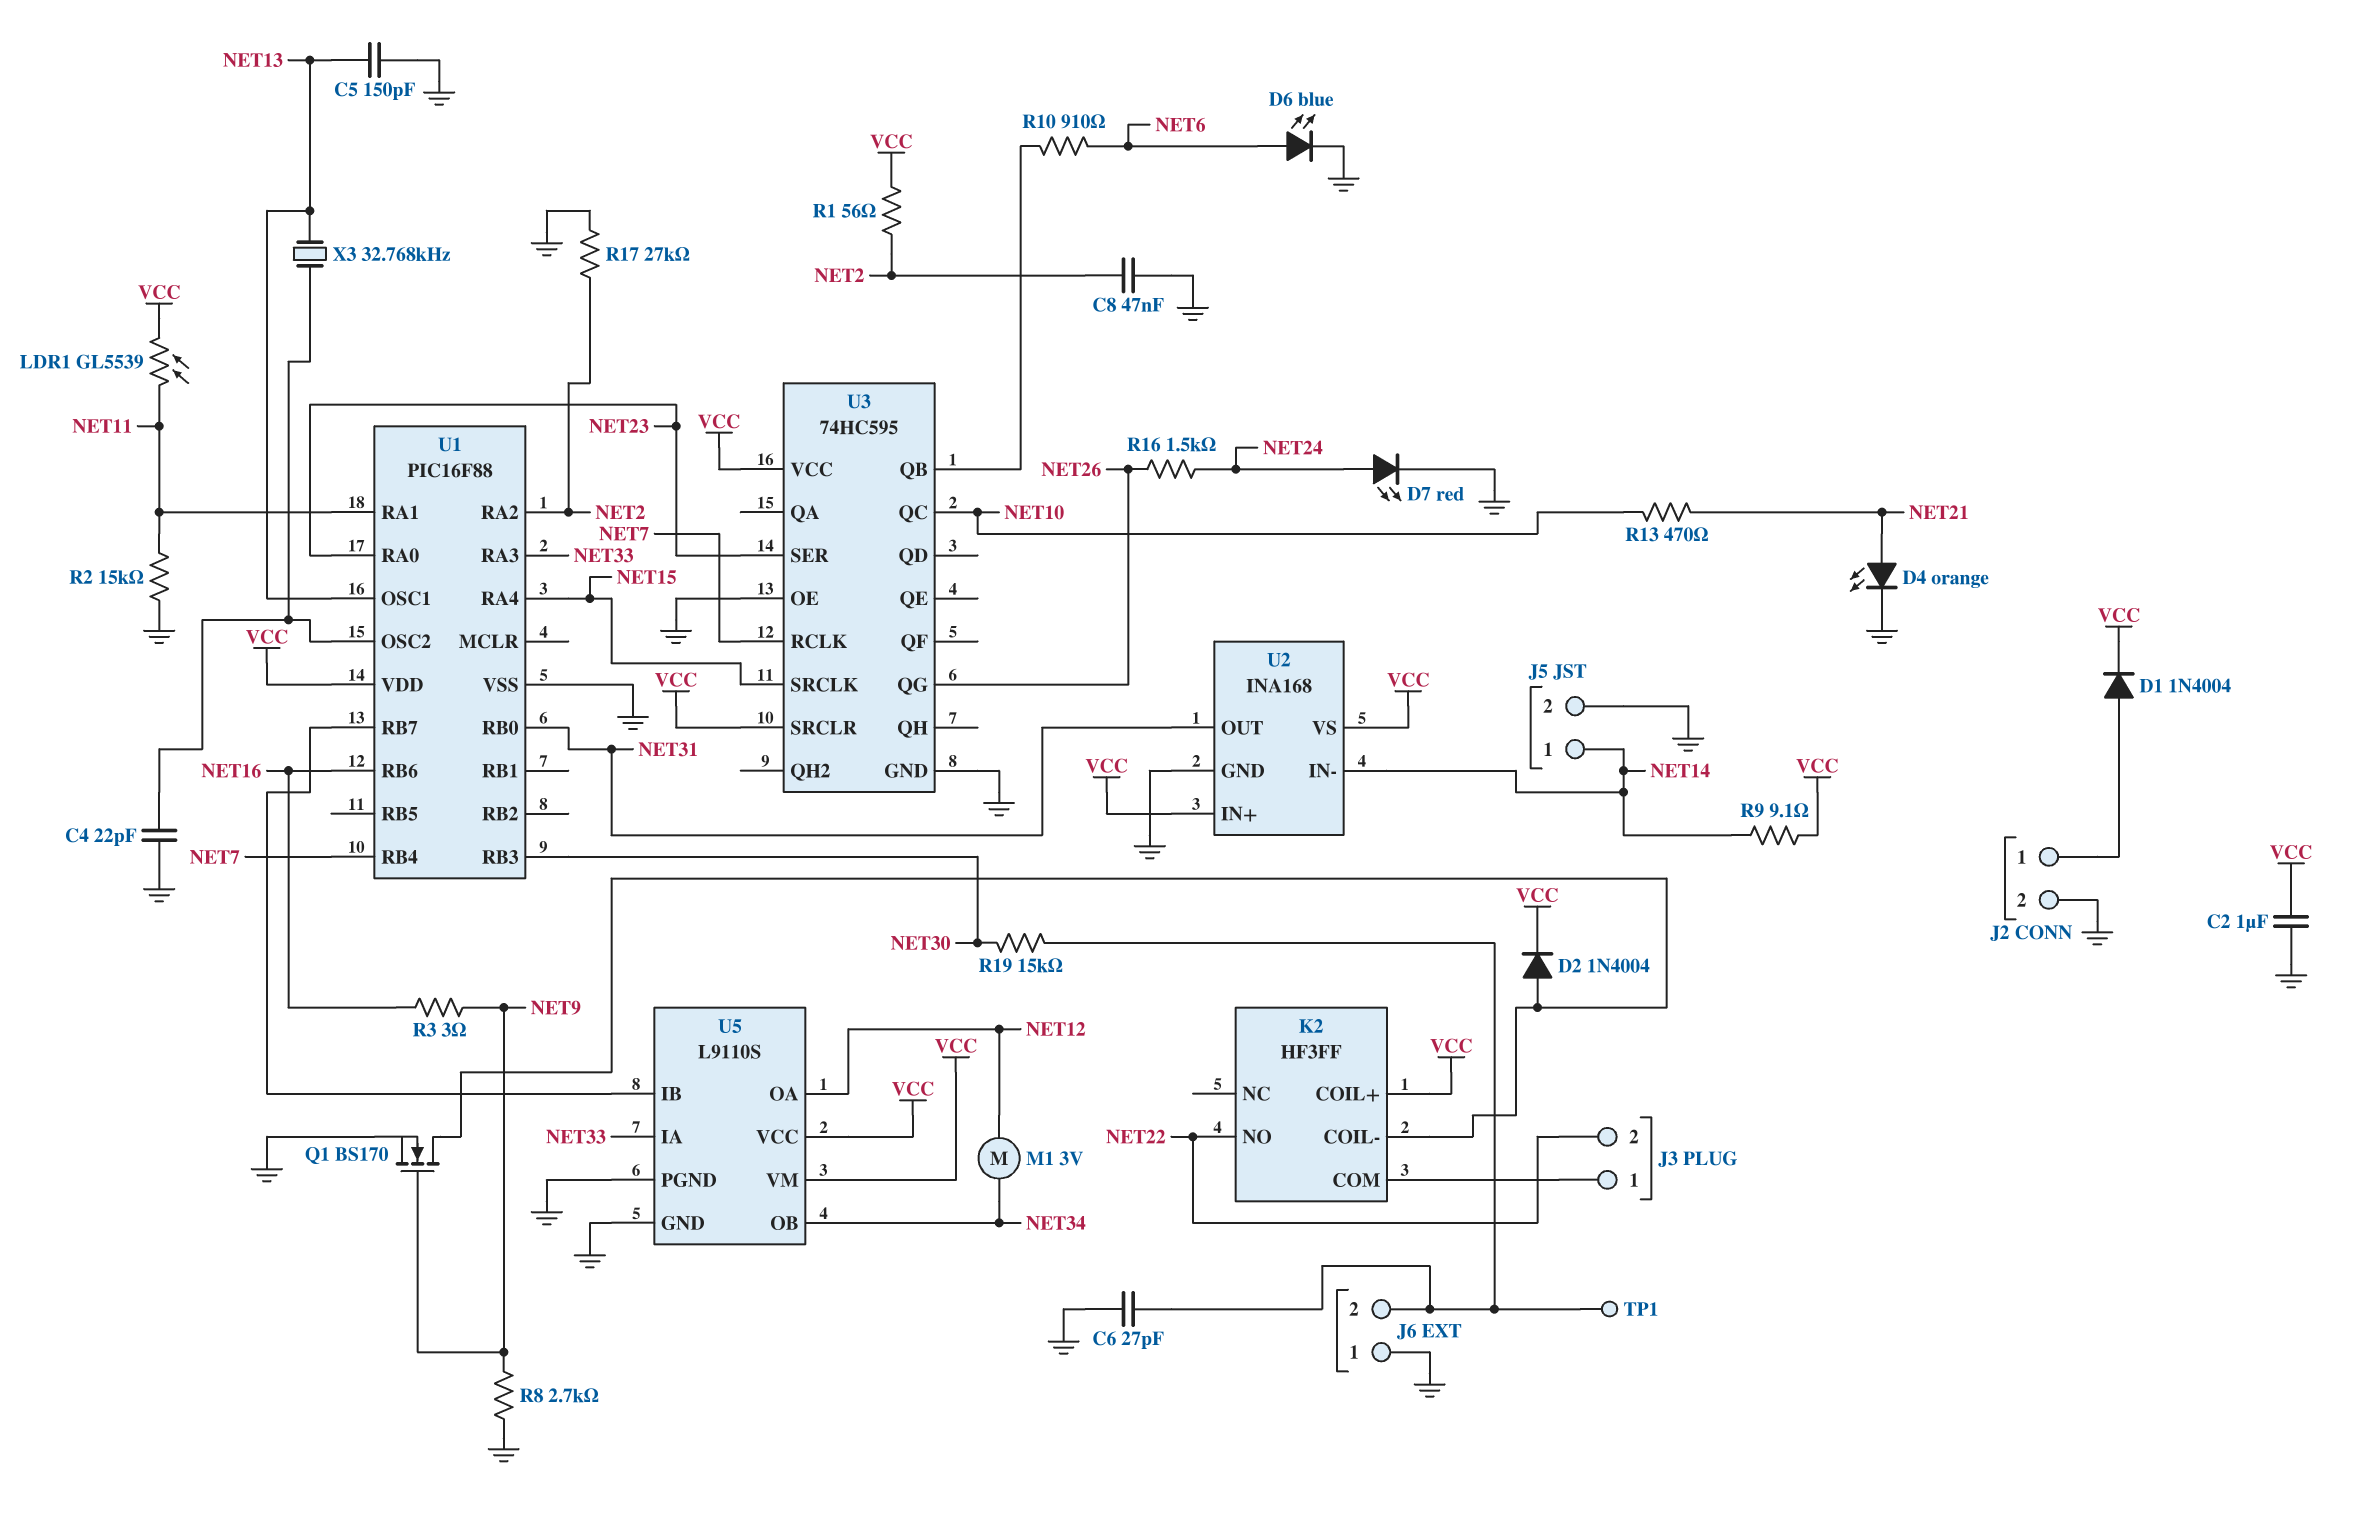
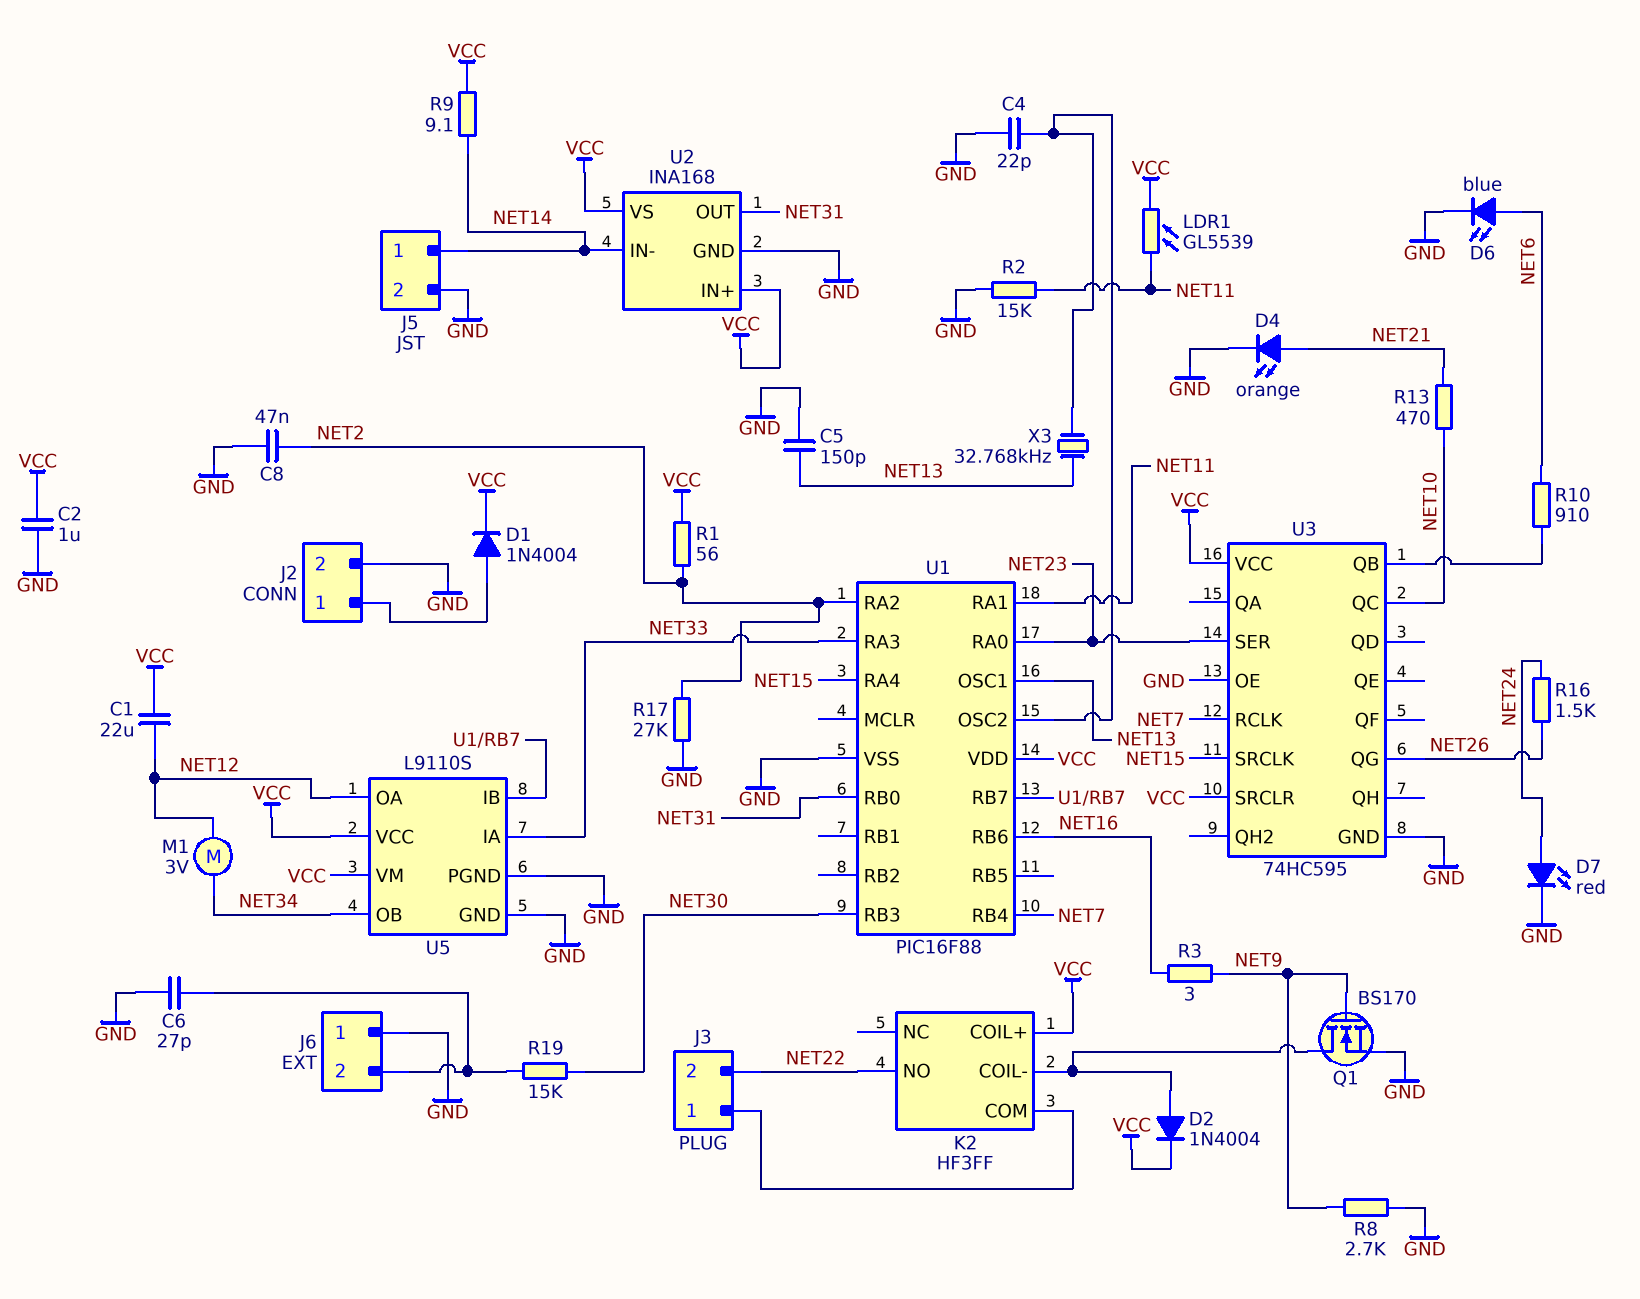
C1: none -> 22uF (NET12, VCC)
TP1: test point (J6/2) -> none

